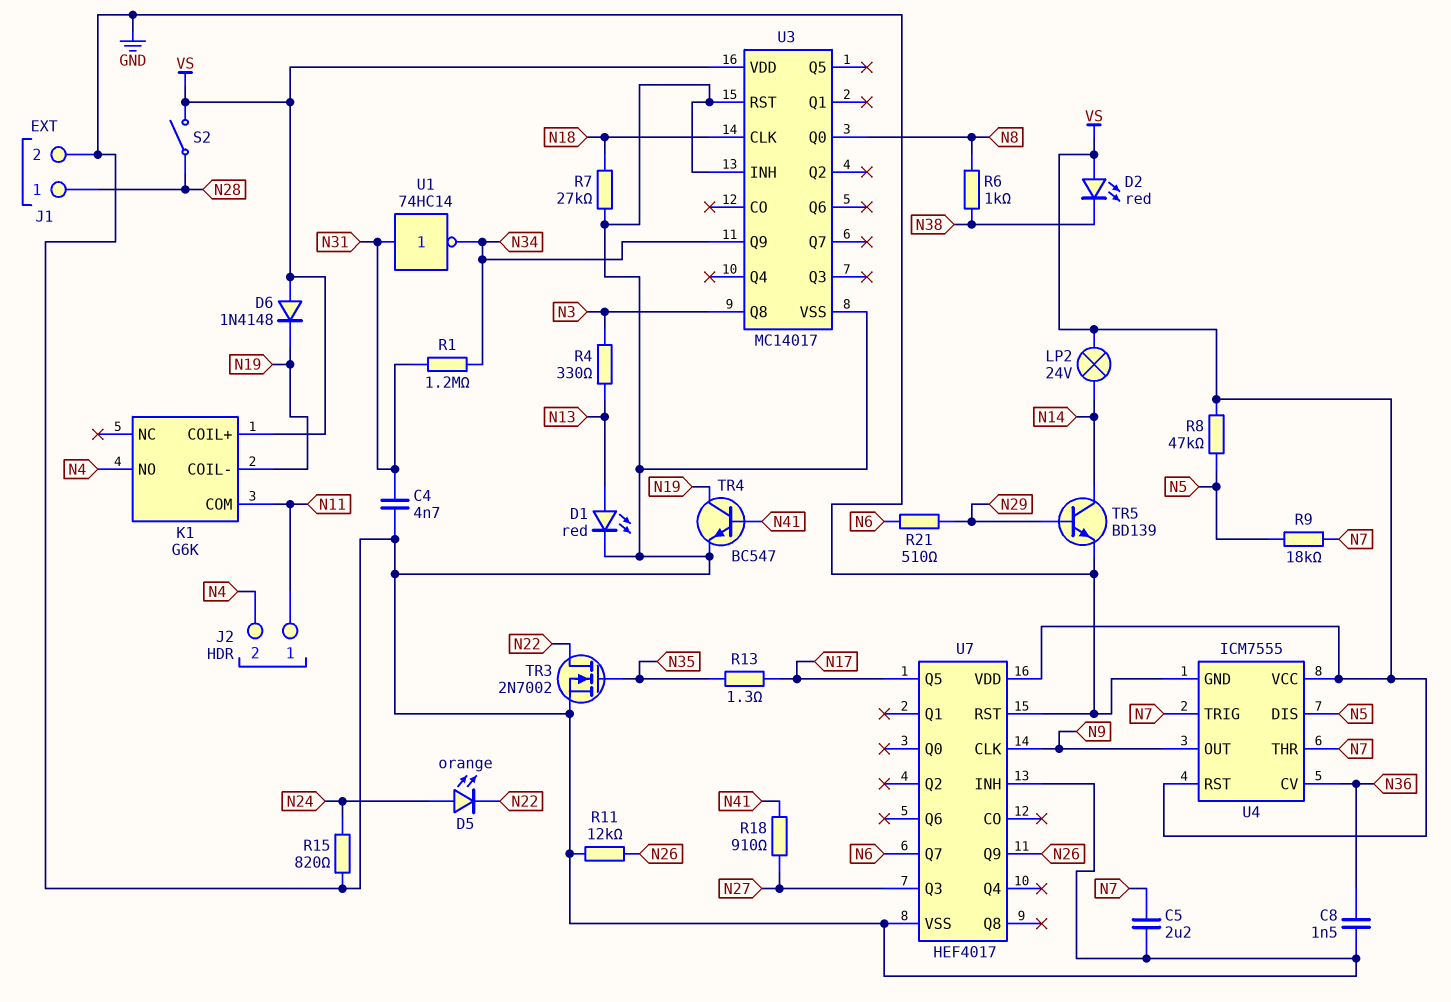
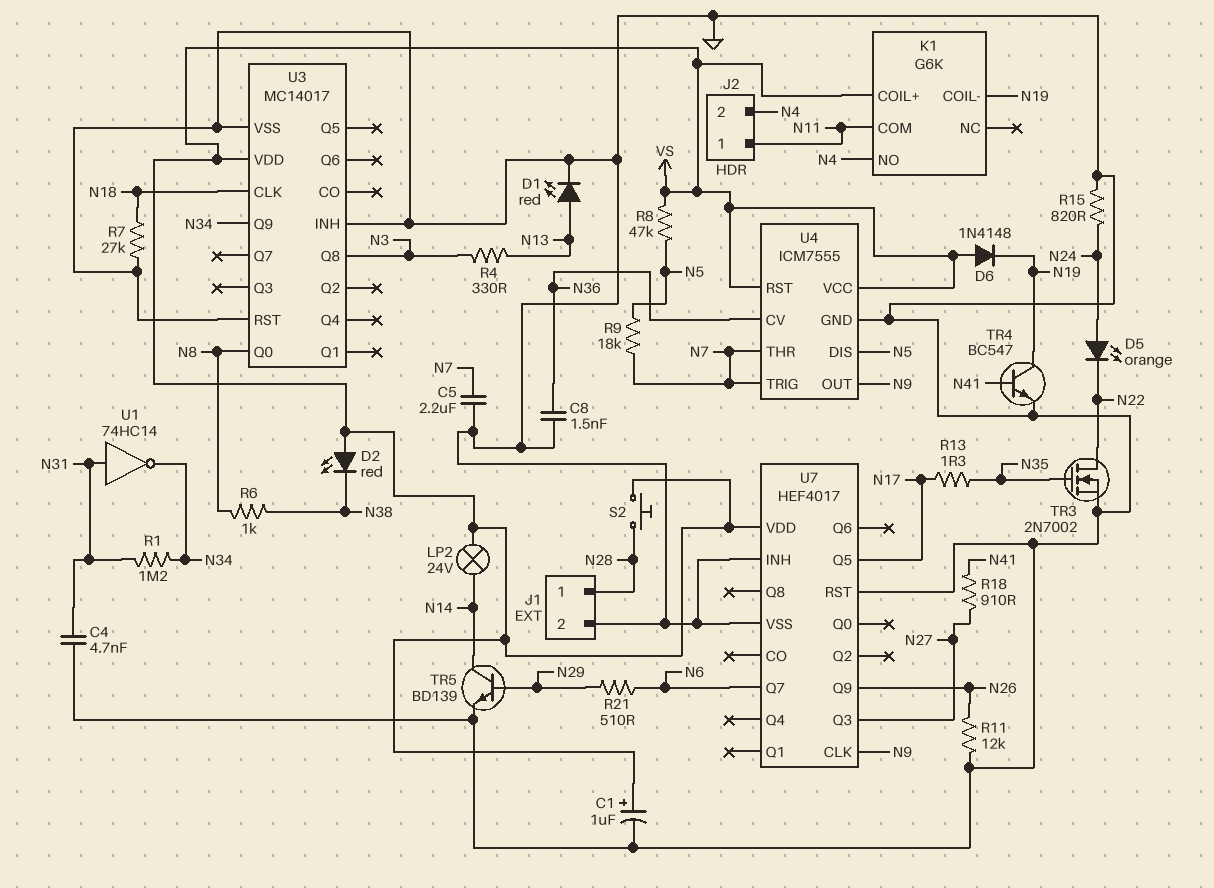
C1: none -> 1uF (plus VS, minus GND)
S2: switch (N28, VS) -> button (N28, VS)

